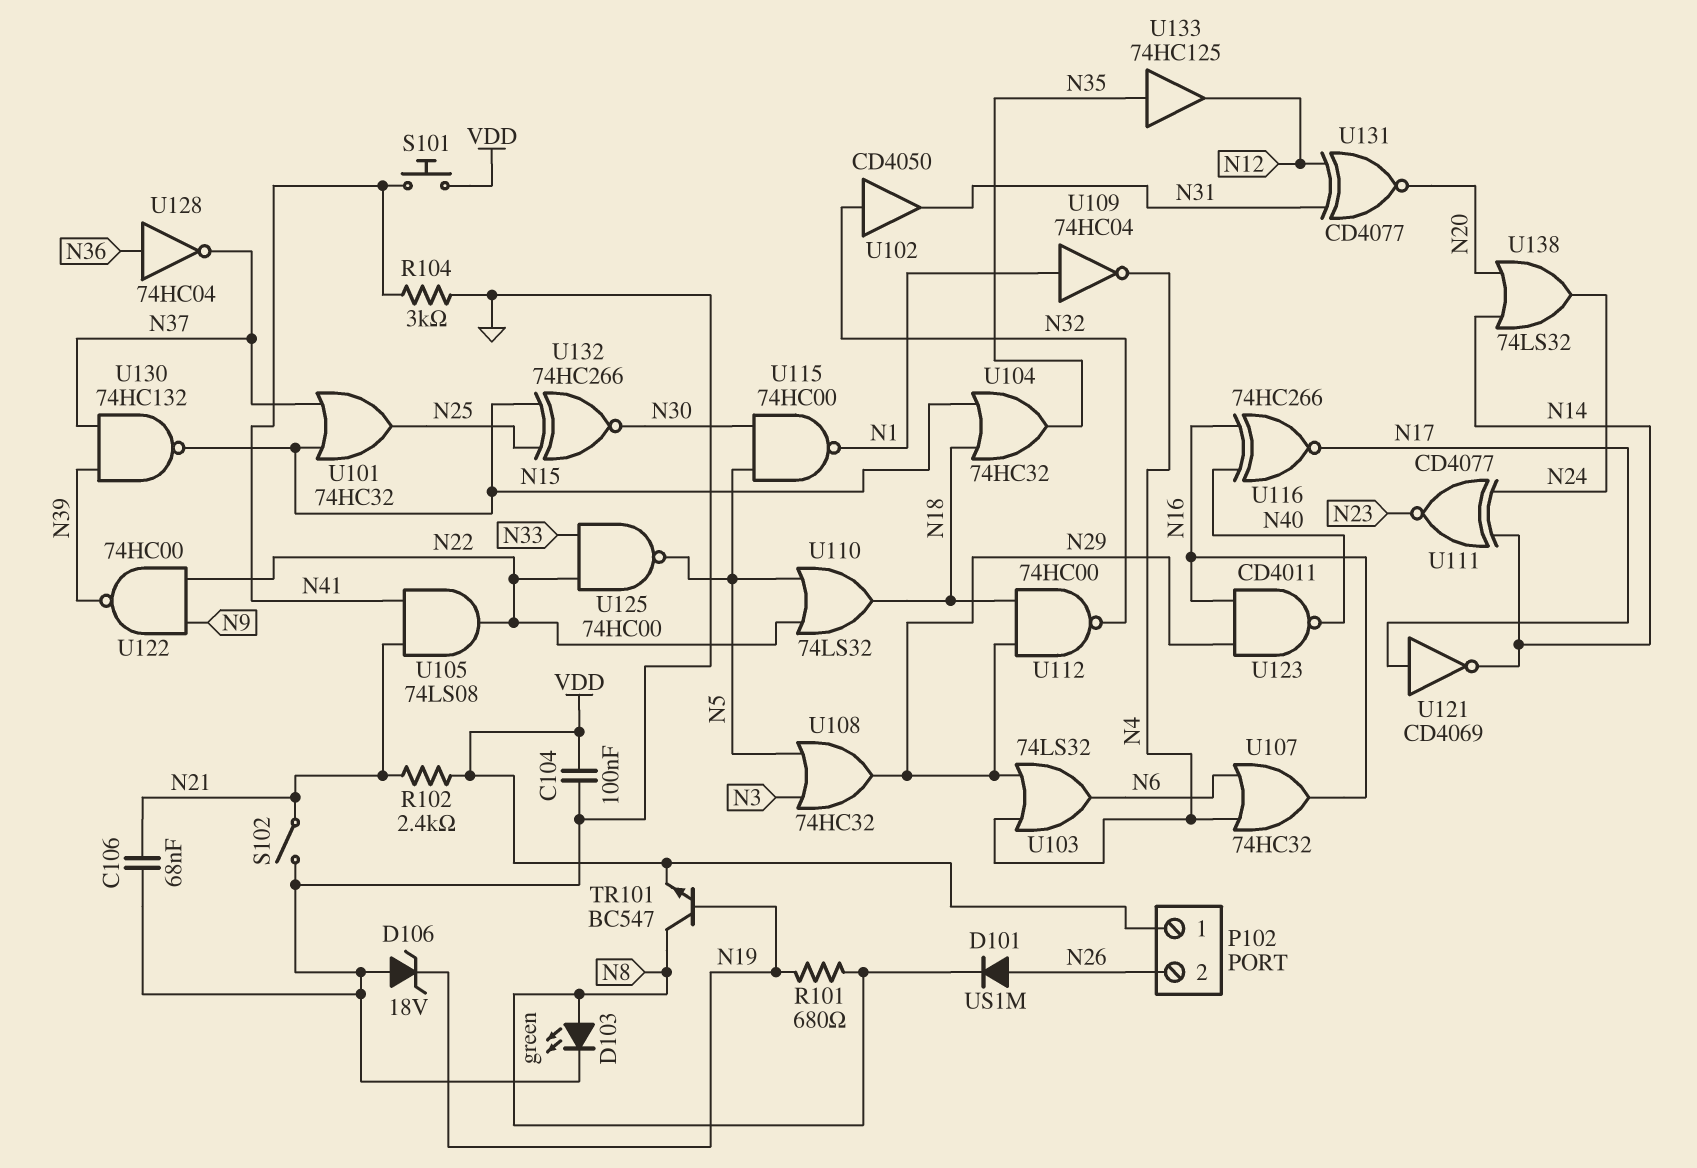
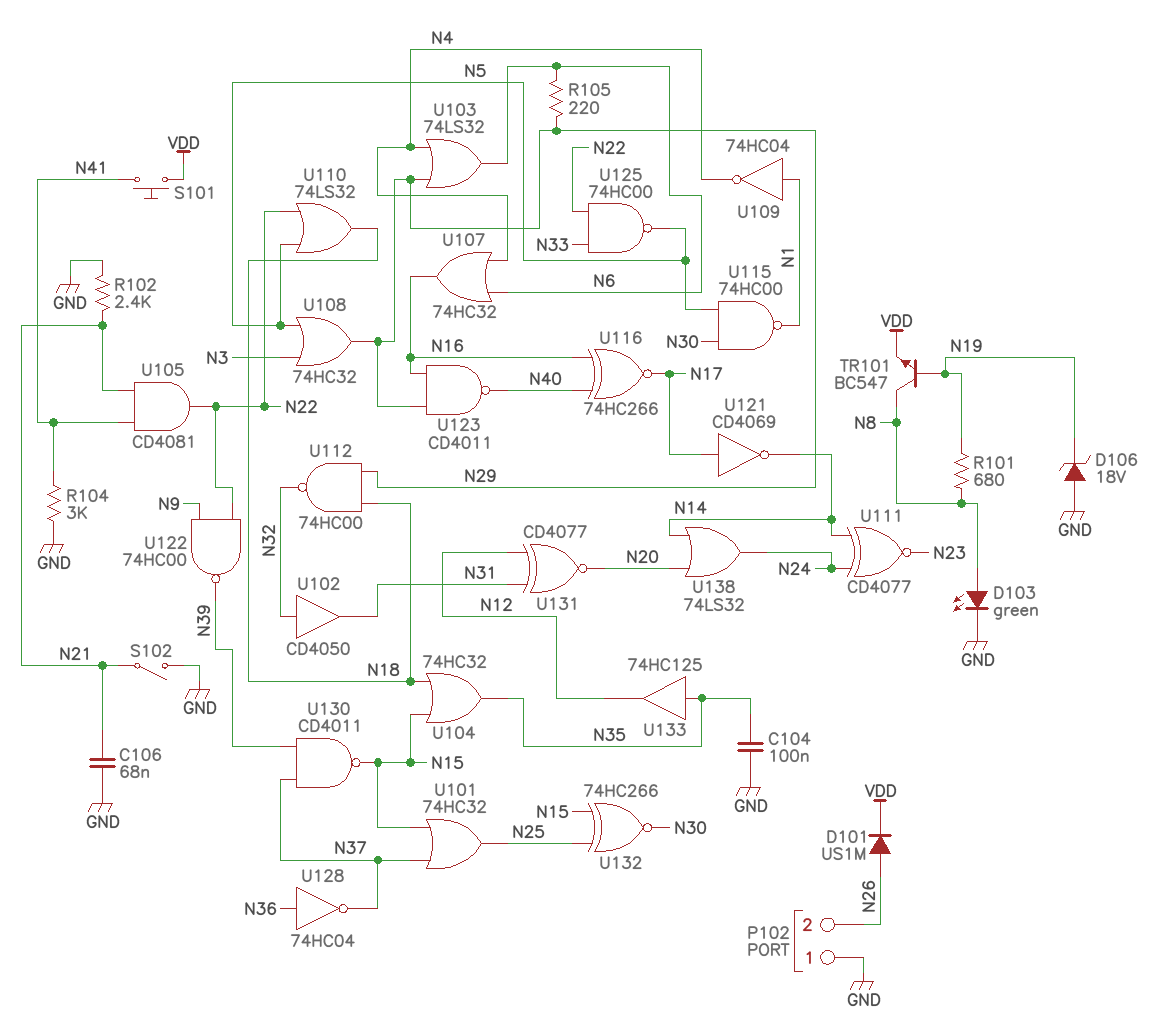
C104: 100nF (GND, VDD) -> 100nF (GND, N35)
D101: diode US1M (A N26, K N8) -> diode US1M (A N26, K VDD)
P102 pin 1: VDD -> GND
R102: 2.4k (N21, VDD) -> 2.4k (GND, N21)
R105: none -> 220 (N6, N29)
U105: AND 74LS08 (in N21, in N41, out N22) -> AND CD4081 (in N21, in N41, out N22)
U130: NAND 74HC132 (in N37, in N39, out N15) -> NAND CD4011 (in N37, in N39, out N15)

